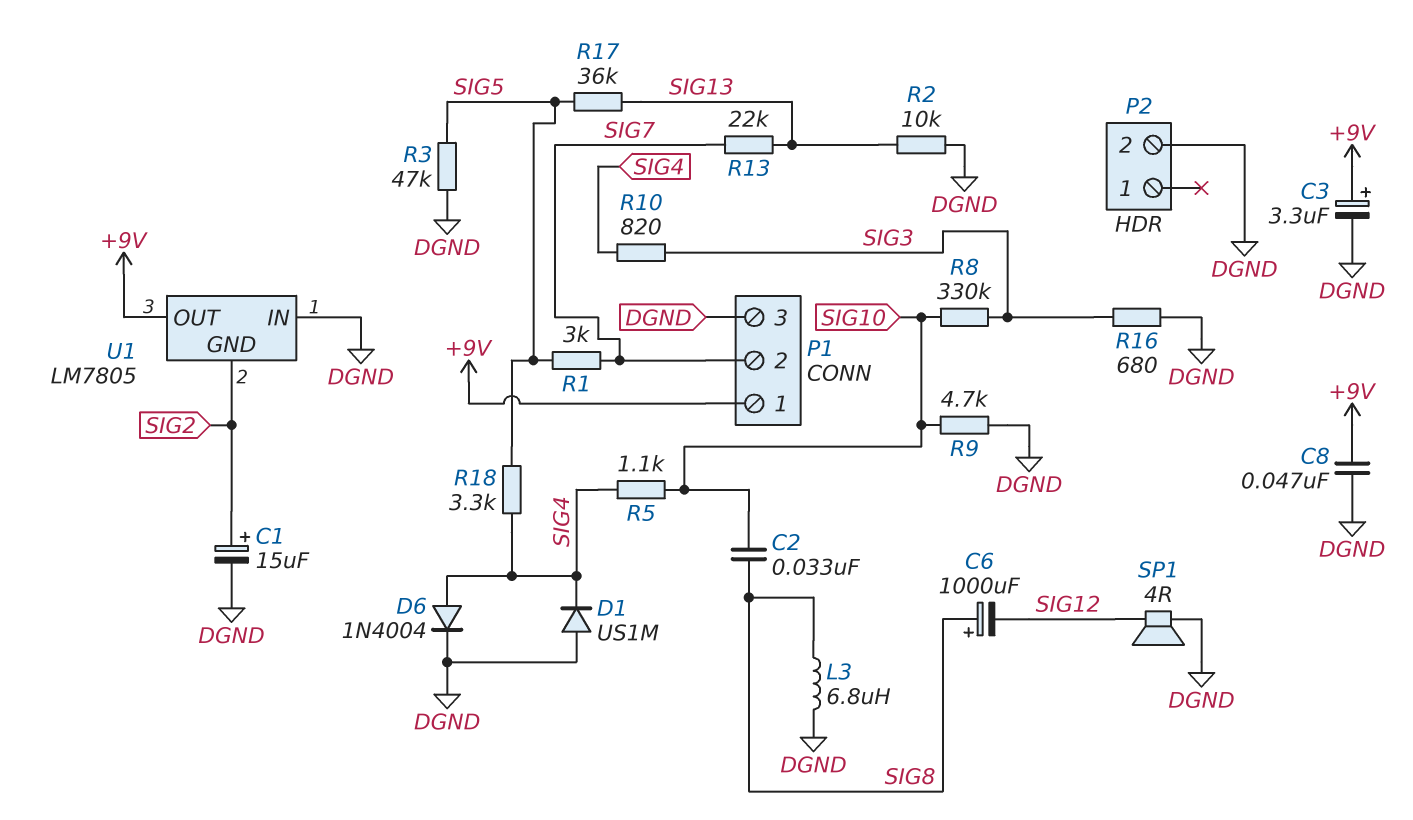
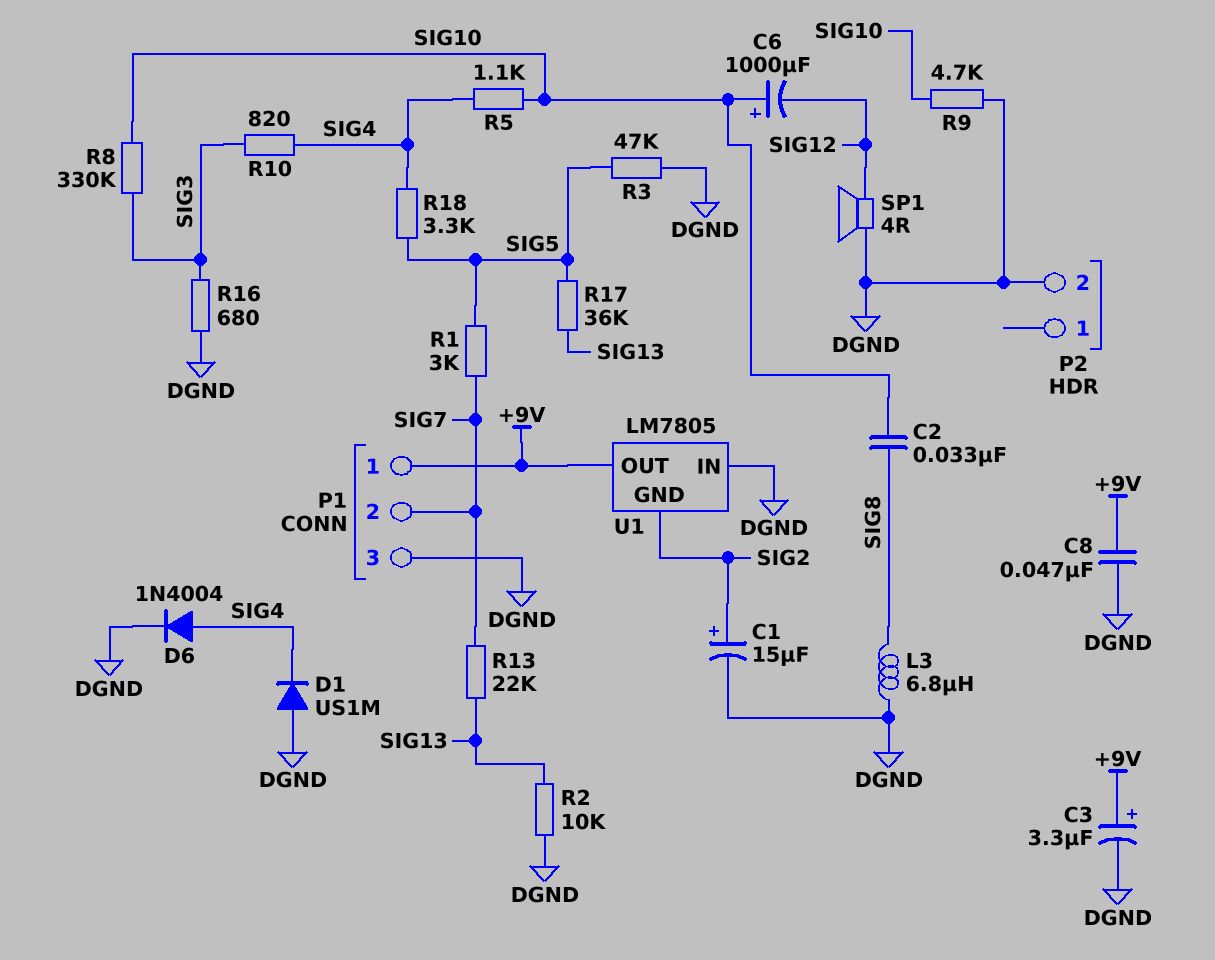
C6: 1000uF (plus SIG8, minus SIG12) -> 1000uF (plus SIG10, minus SIG12)

